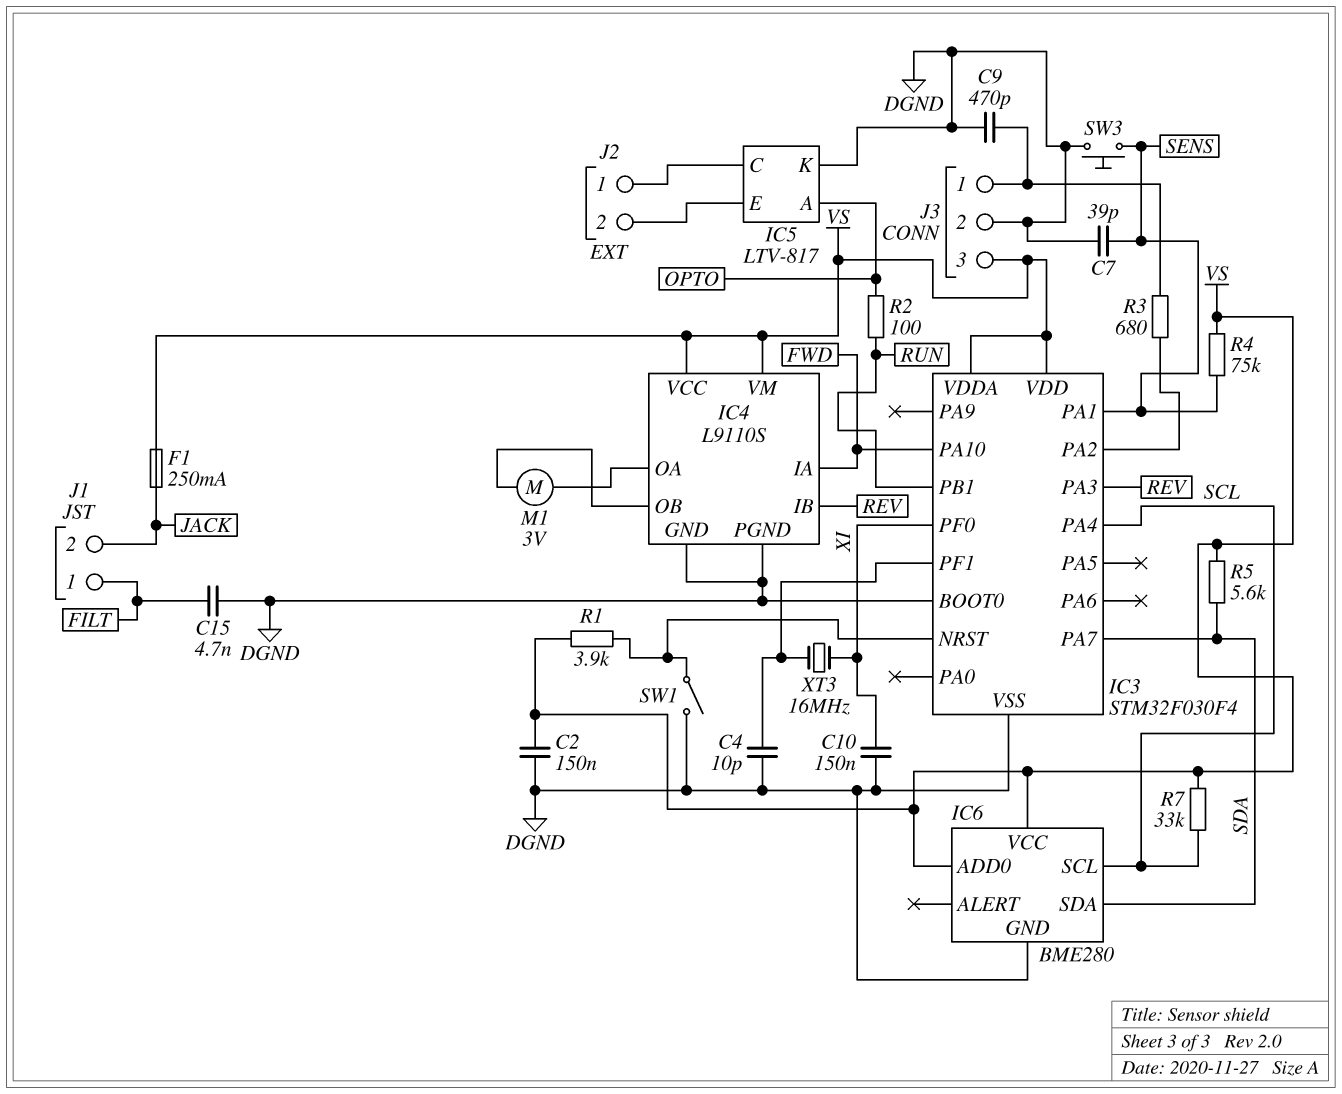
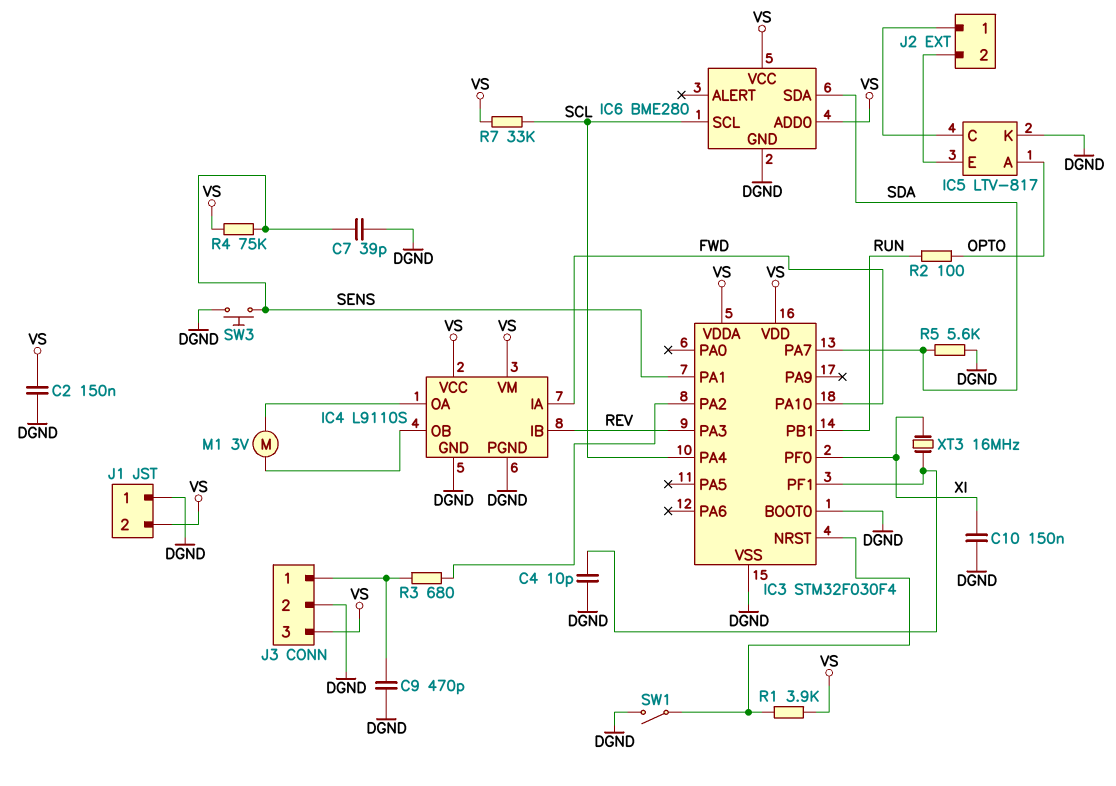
C15: 4.7nF (DGND, FILT) -> none
F1: 250mA (JACK, VS) -> none
J1 pin 1: FILT -> DGND
J1 pin 2: JACK -> VS
R5: 5.6k (SDA, VS) -> 5.6k (DGND, SDA)

